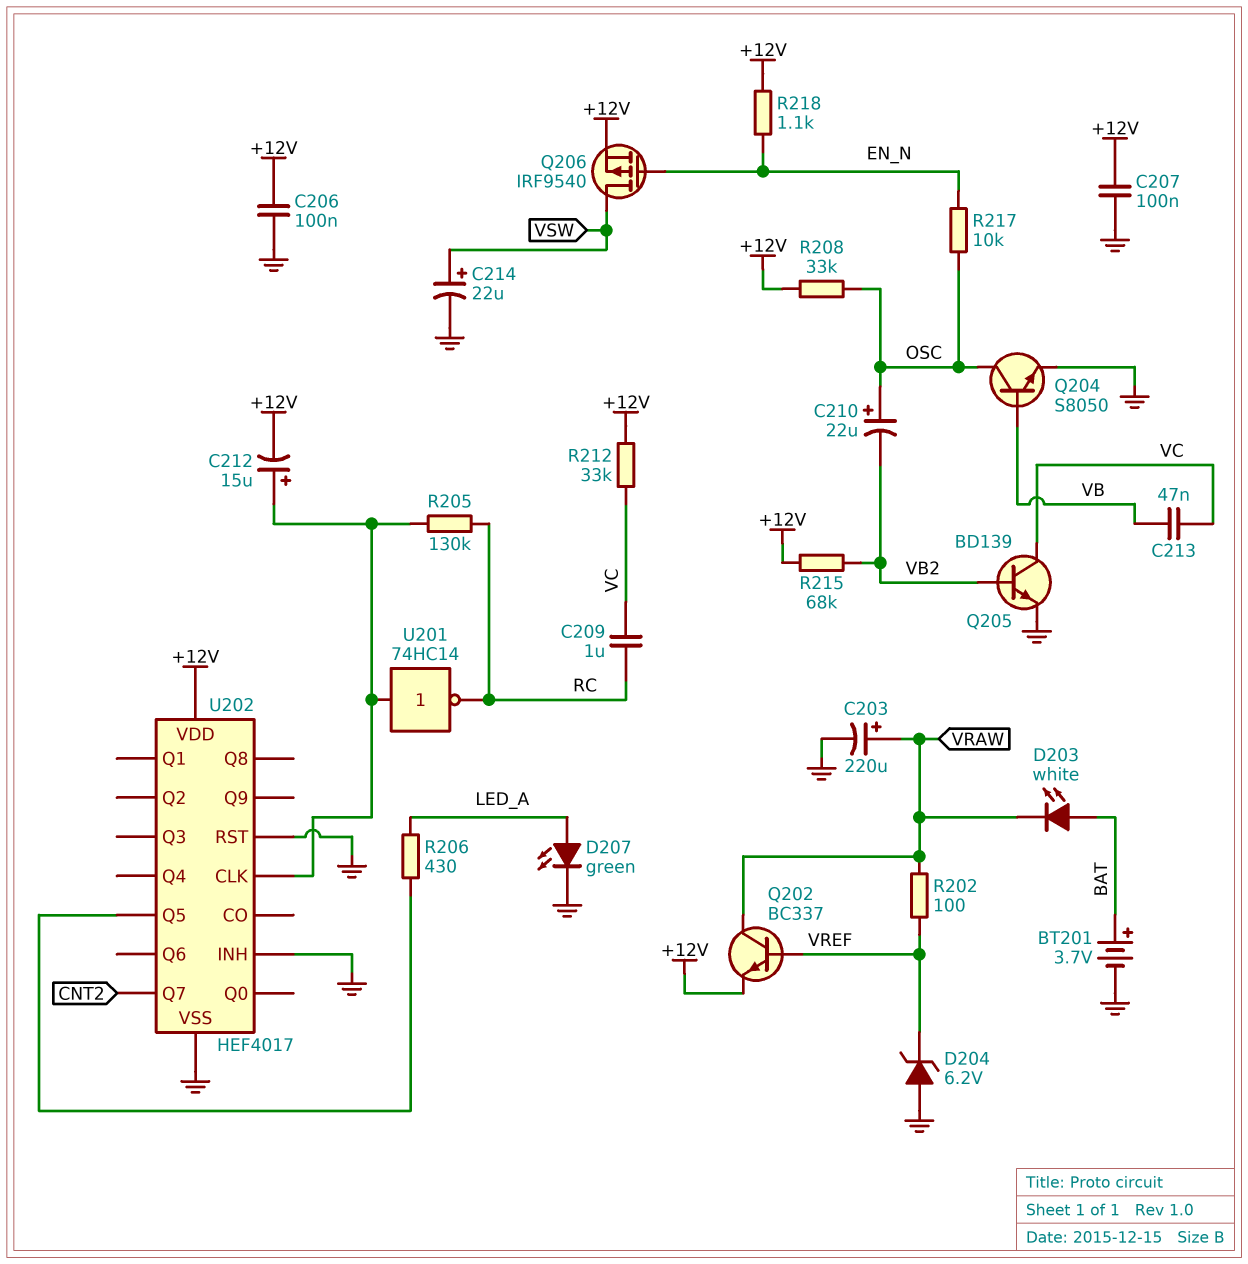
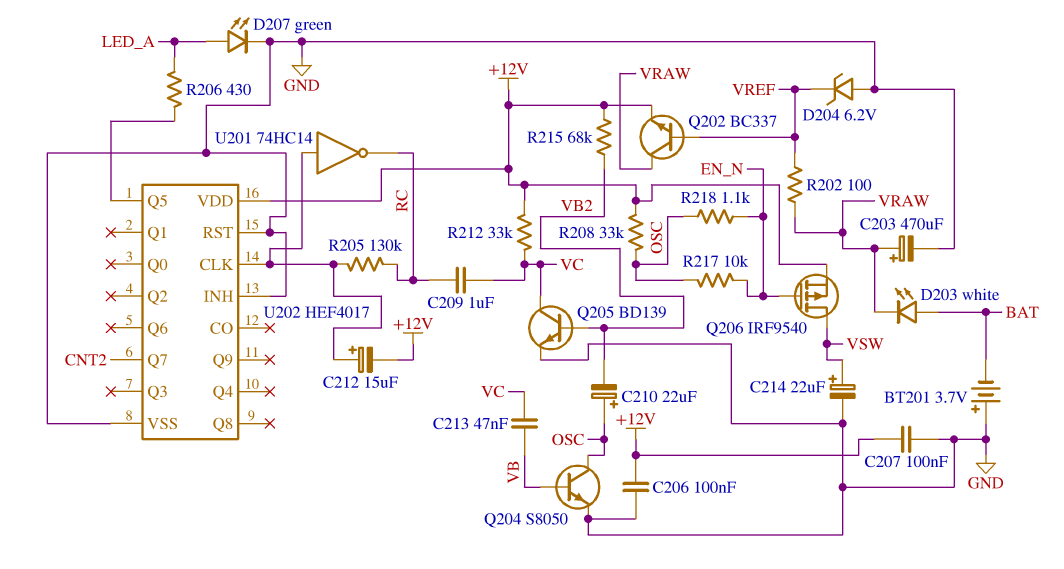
BT201: 3.7V (plus BAT, minus GND) -> 3.7V (plus GND, minus BAT)
C203: 220uF (plus VRAW, minus GND) -> 470uF (plus VRAW, minus GND)
R218: 1.1k (+12V, EN_N) -> 1.1k (EN_N, OSC)

